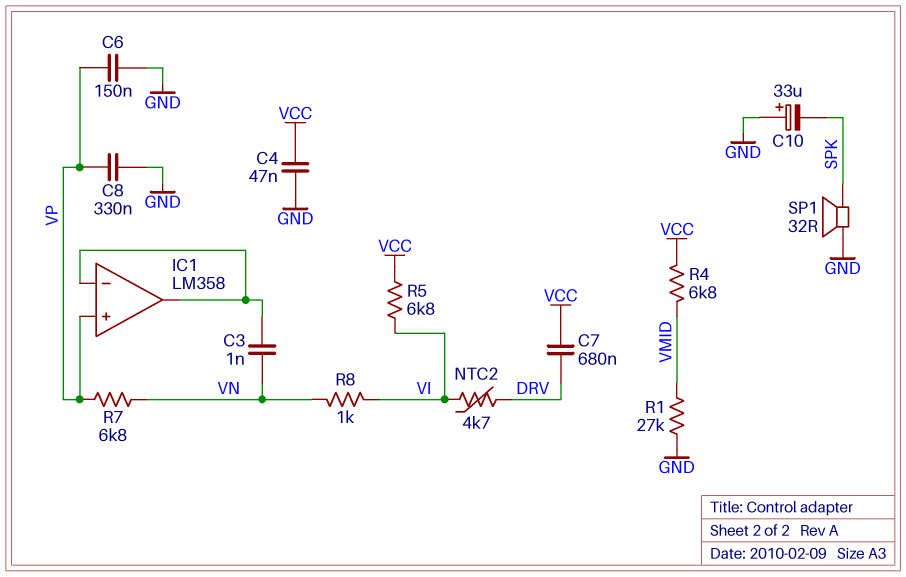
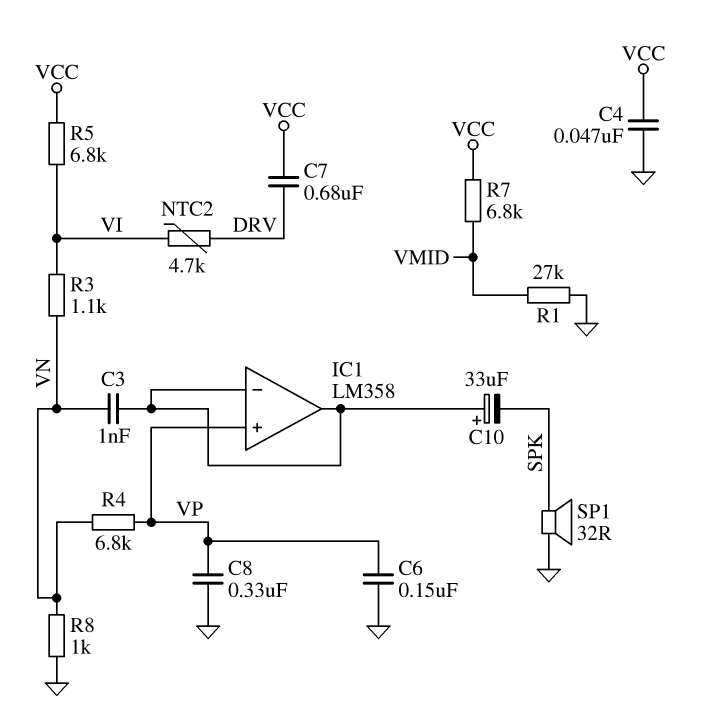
C10: 33uF (plus GND, minus SPK) -> 33uF (plus IC1/in-, minus SPK)
R3: none -> 1.1k (VI, VN)
R4: 6.8k (VCC, VMID) -> 6.8k (VN, VP)
R7: 6.8k (VN, VP) -> 6.8k (VCC, VMID)
R8: 1k (VI, VN) -> 1k (GND, VN)

